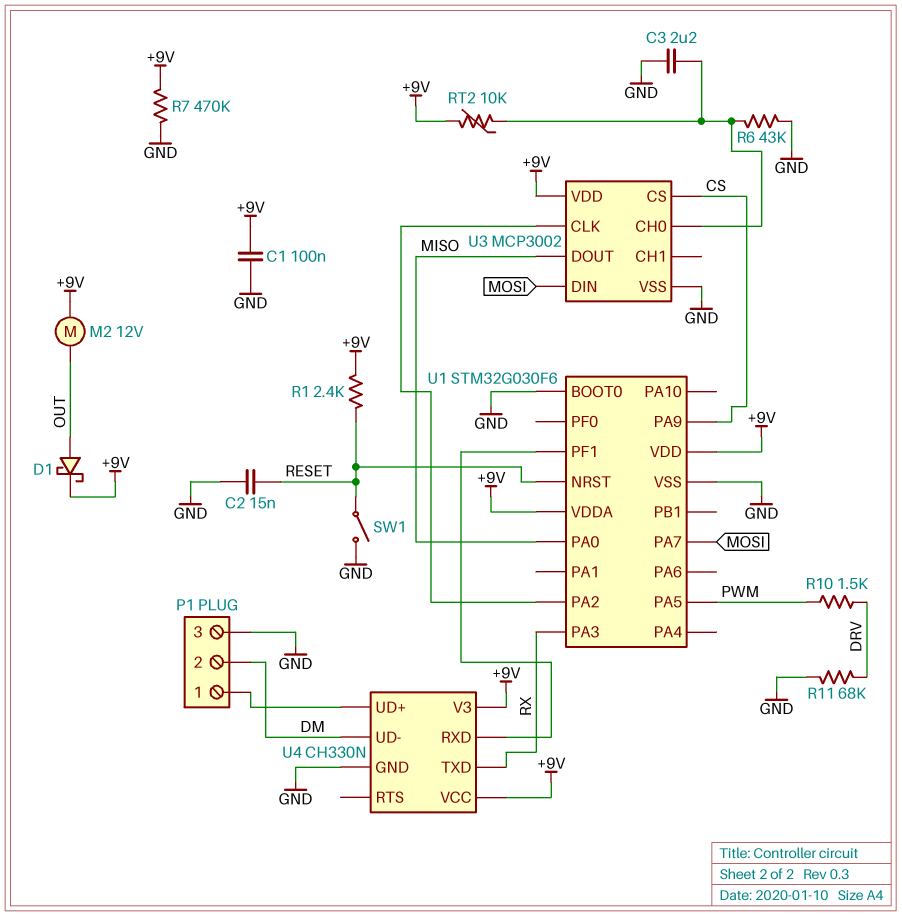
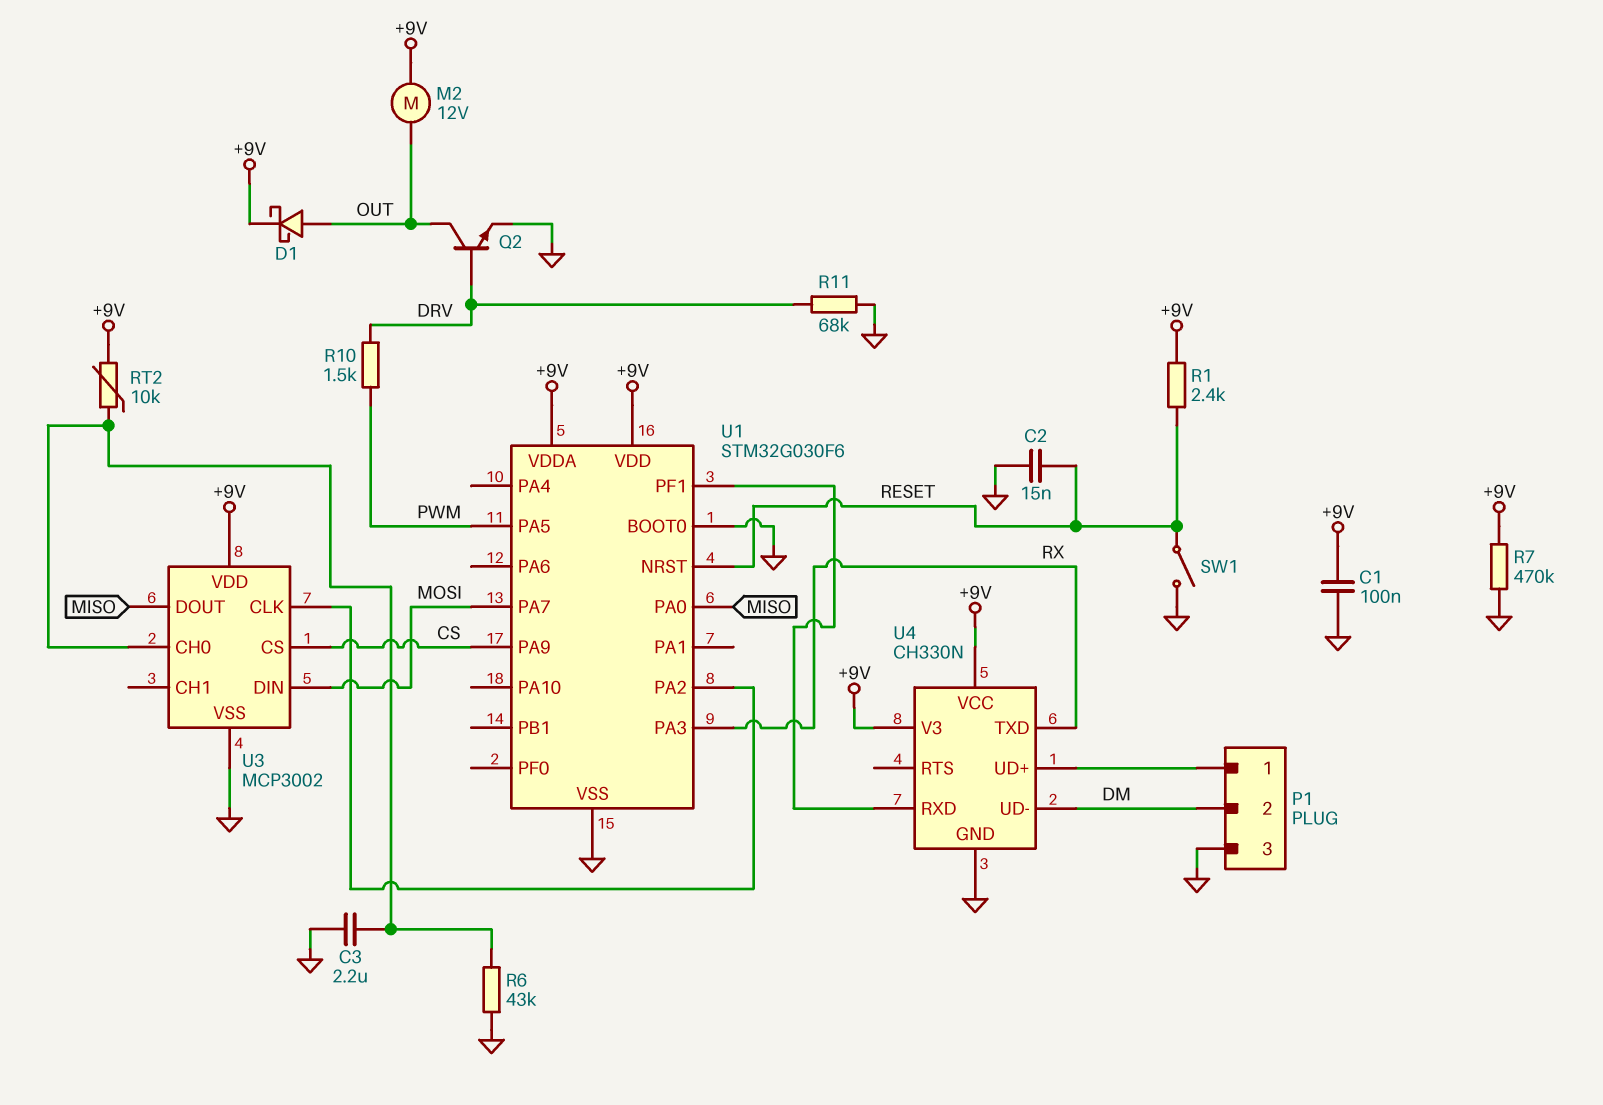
Q2: none -> NPN (B DRV, C OUT, E GND)

